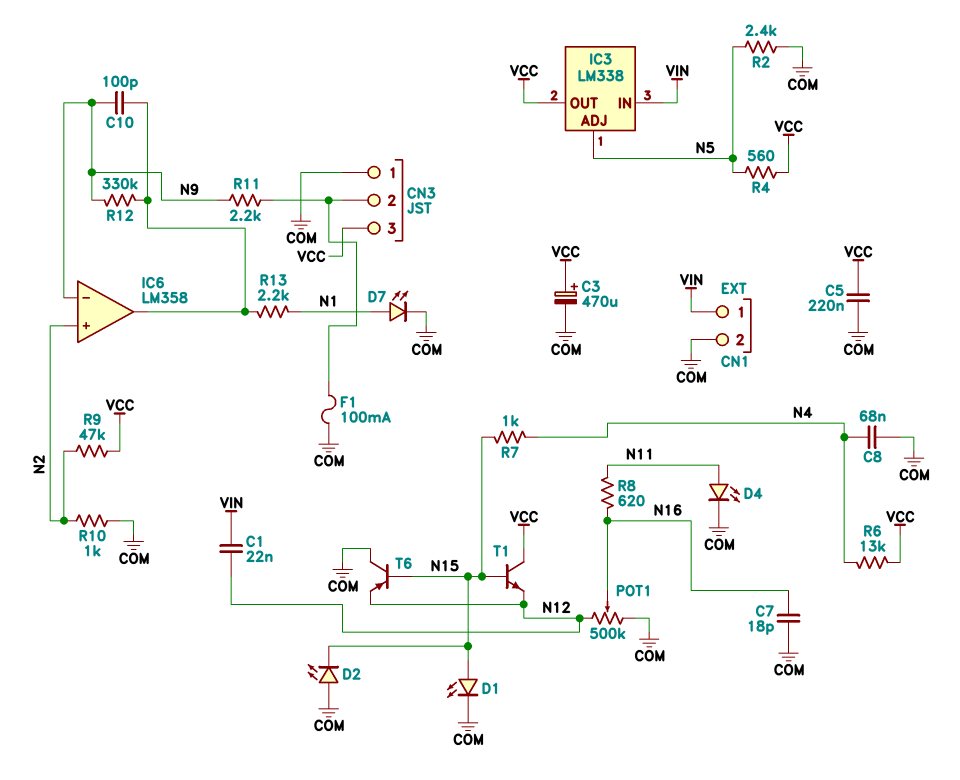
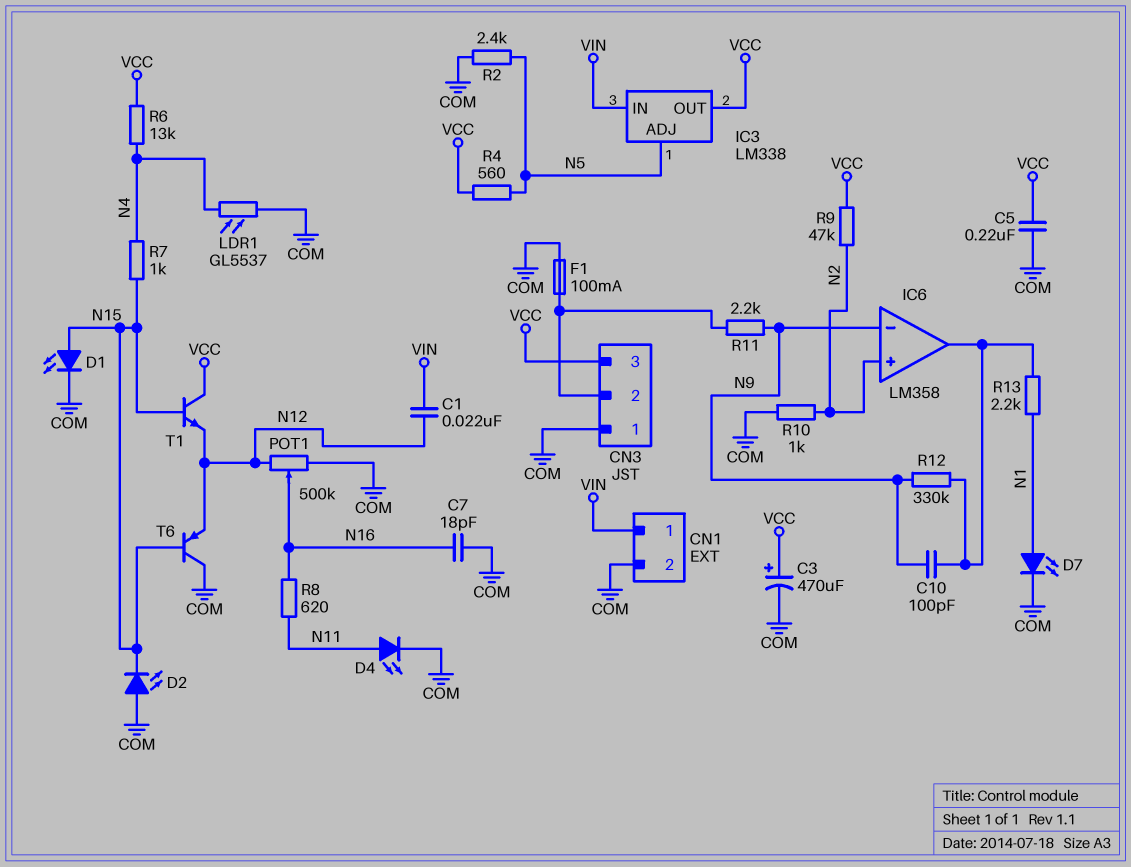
C8: 68nF (COM, N4) -> none
LDR1: none -> GL5537 (COM, N4)

